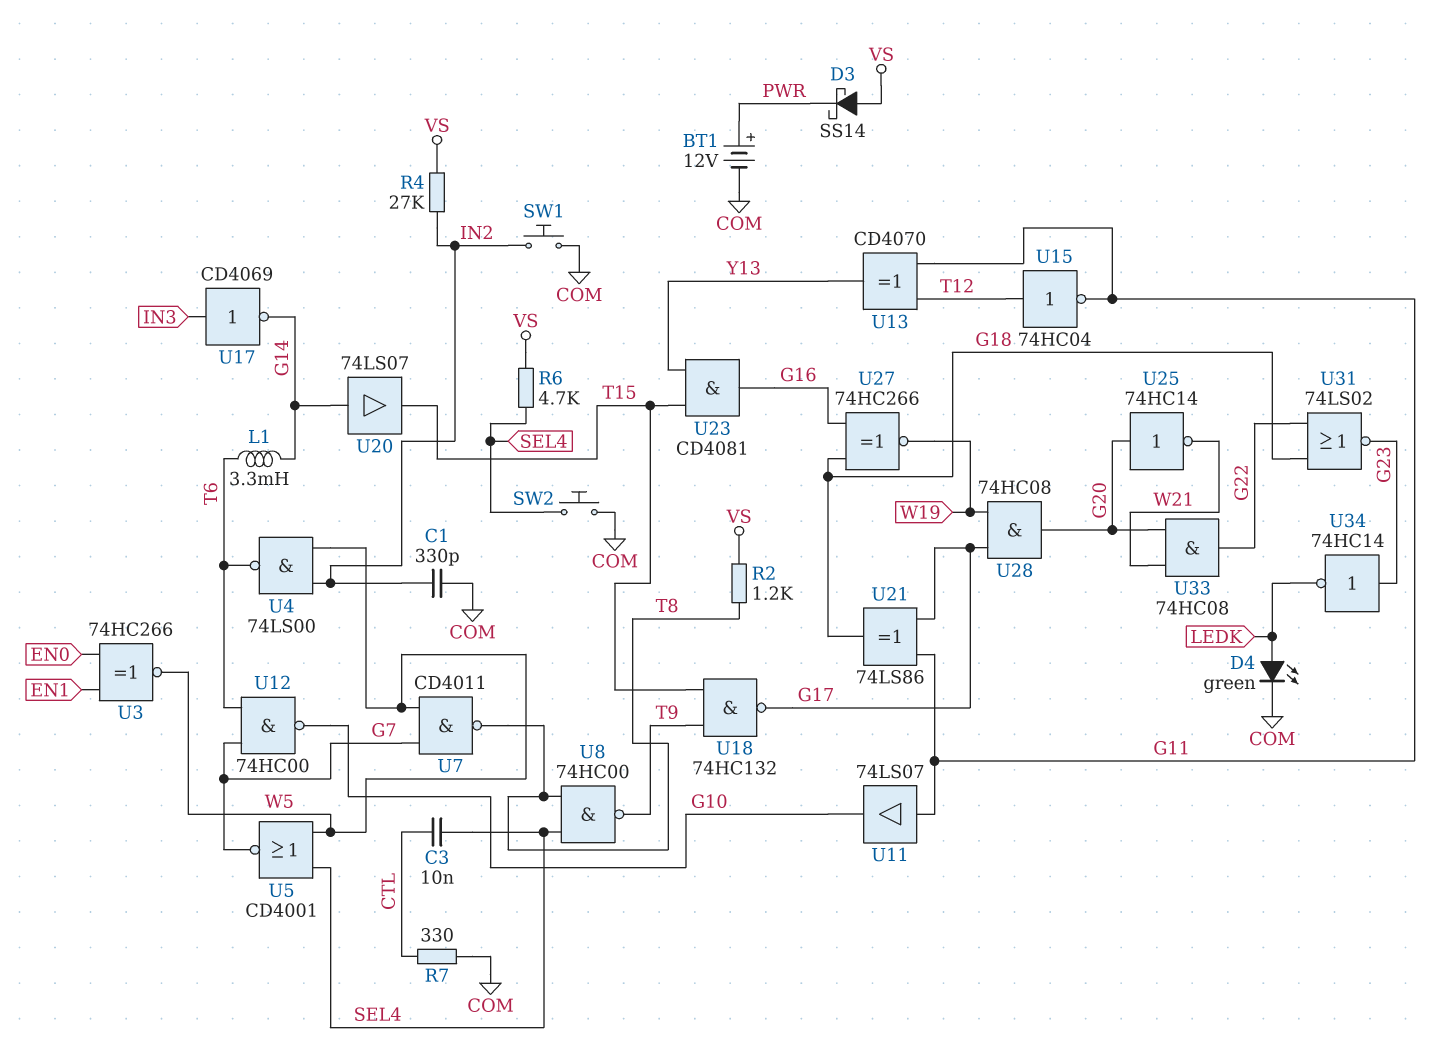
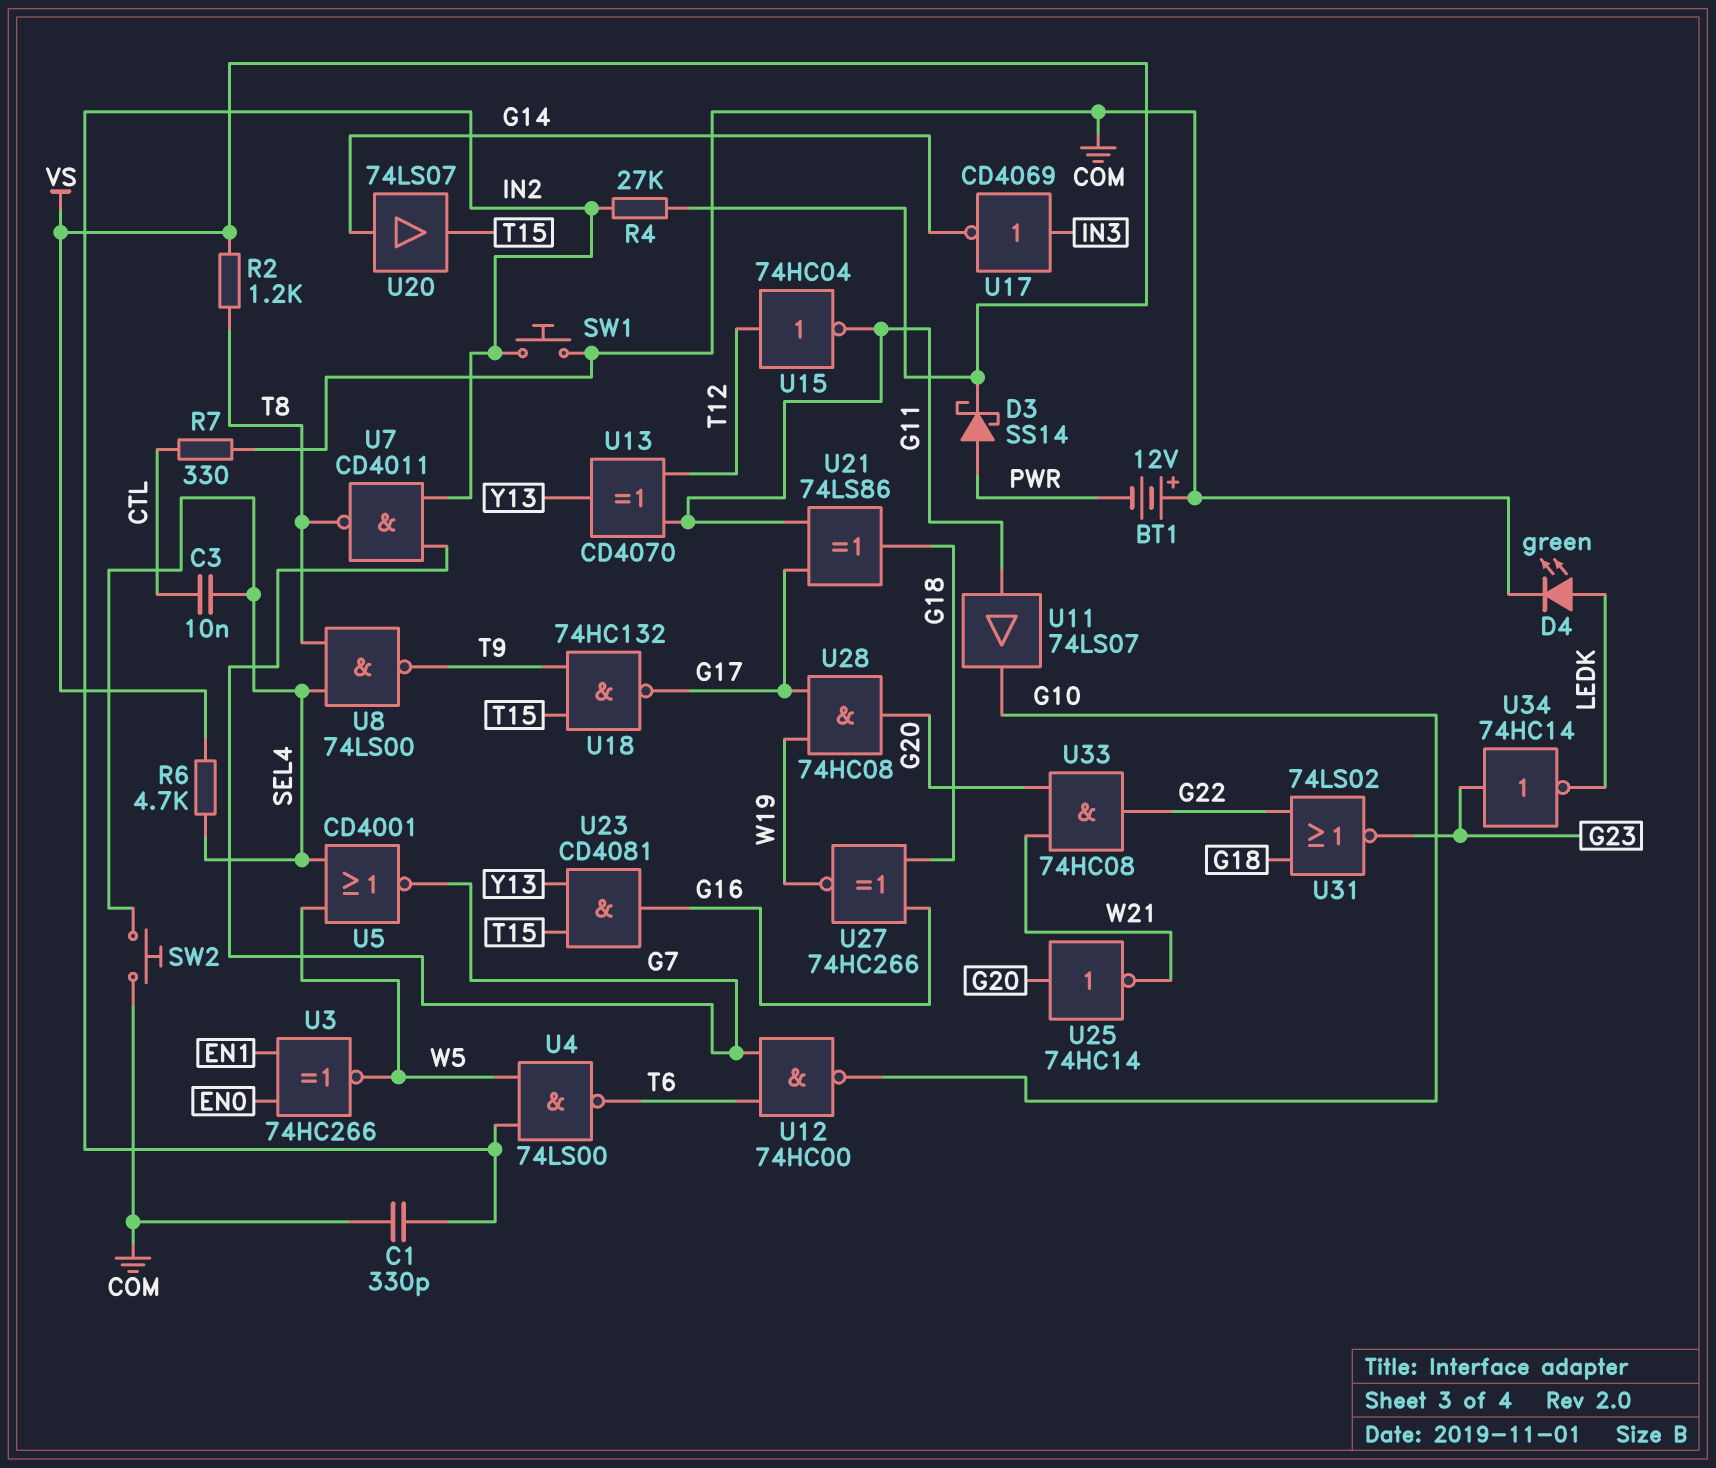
BT1: 12V (plus PWR, minus COM) -> 12V (plus COM, minus PWR)
D3: schottky SS14 (A VS, K PWR) -> schottky SS14 (A PWR, K VS)
L1: 3.3mH (G14, T6) -> none
U7: NAND CD4011 (in G7, in W5, out T8) -> NAND CD4011 (in G7, in IN2, out T8)
U8: NAND 74HC00 (in SEL4, in T8, out T9) -> NAND 74LS00 (in SEL4, in T8, out T9)

